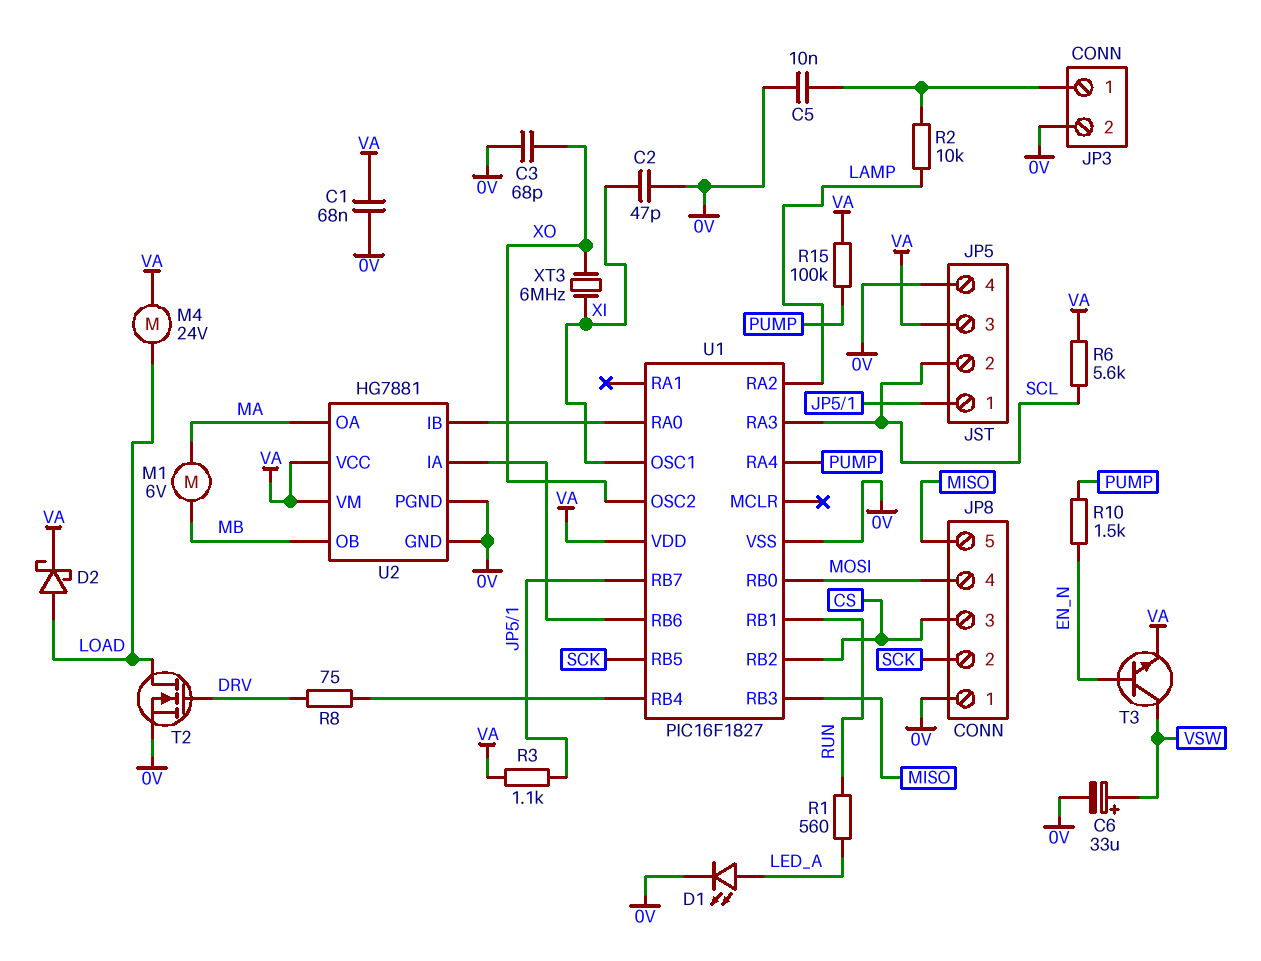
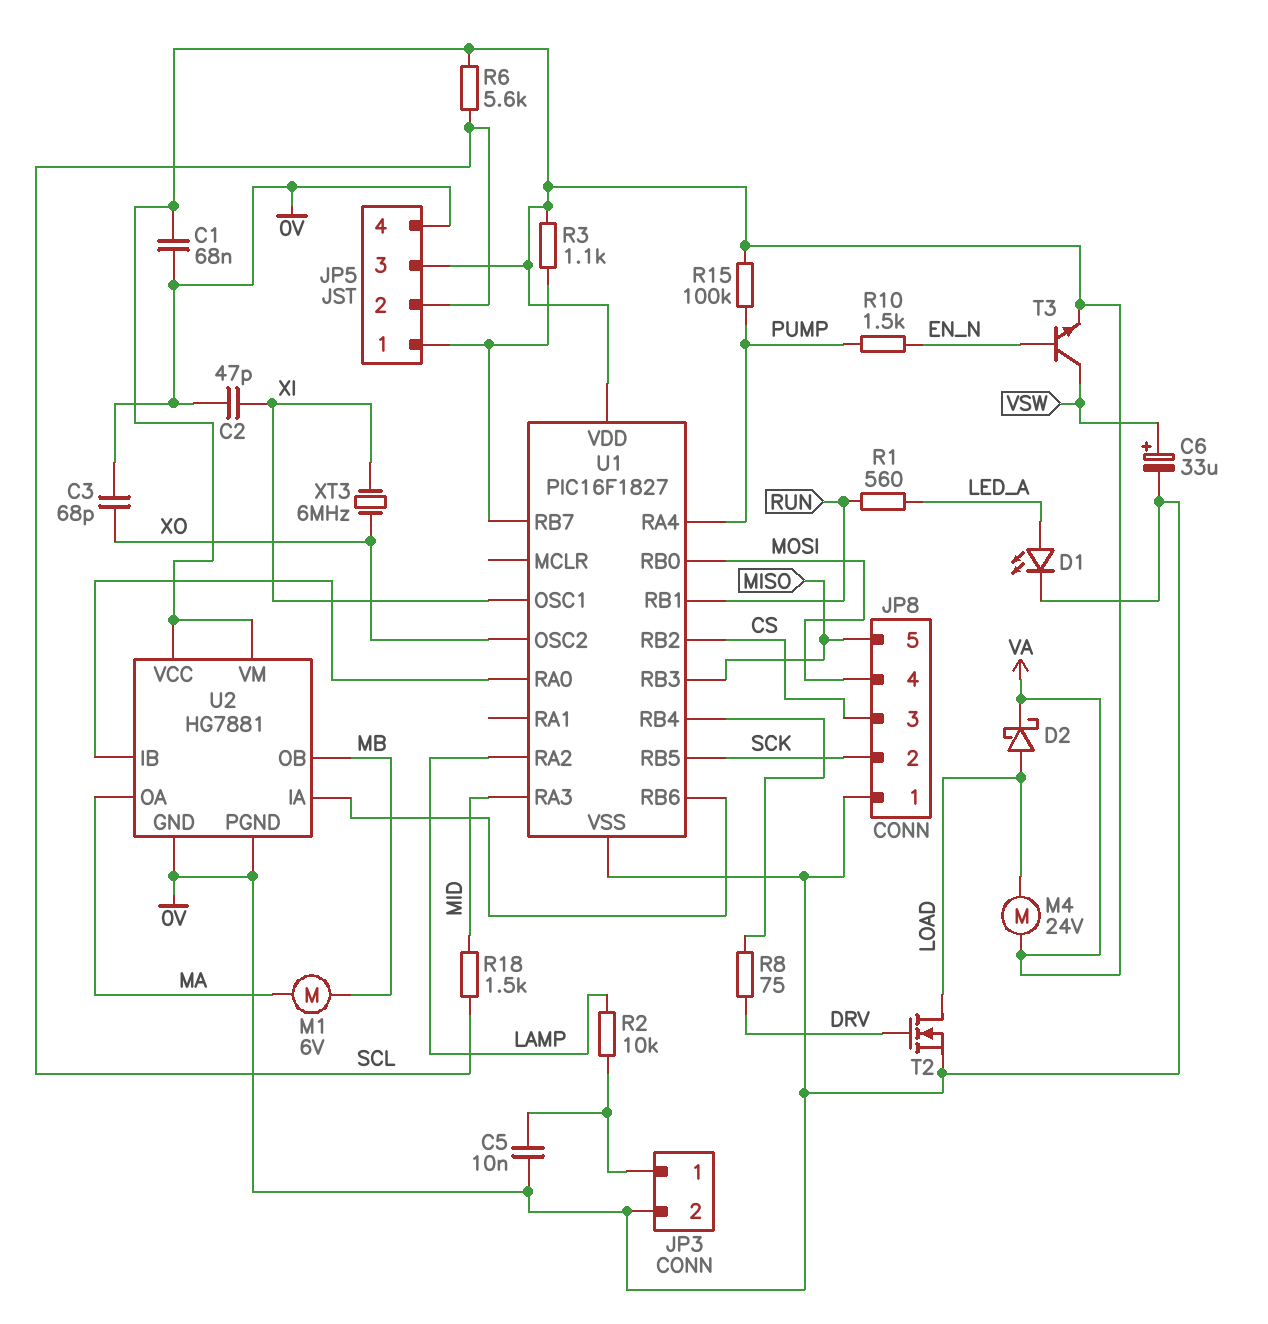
R18: none -> 1.5k (MID, SCL)
U1 pin RA3: SCL -> MID

